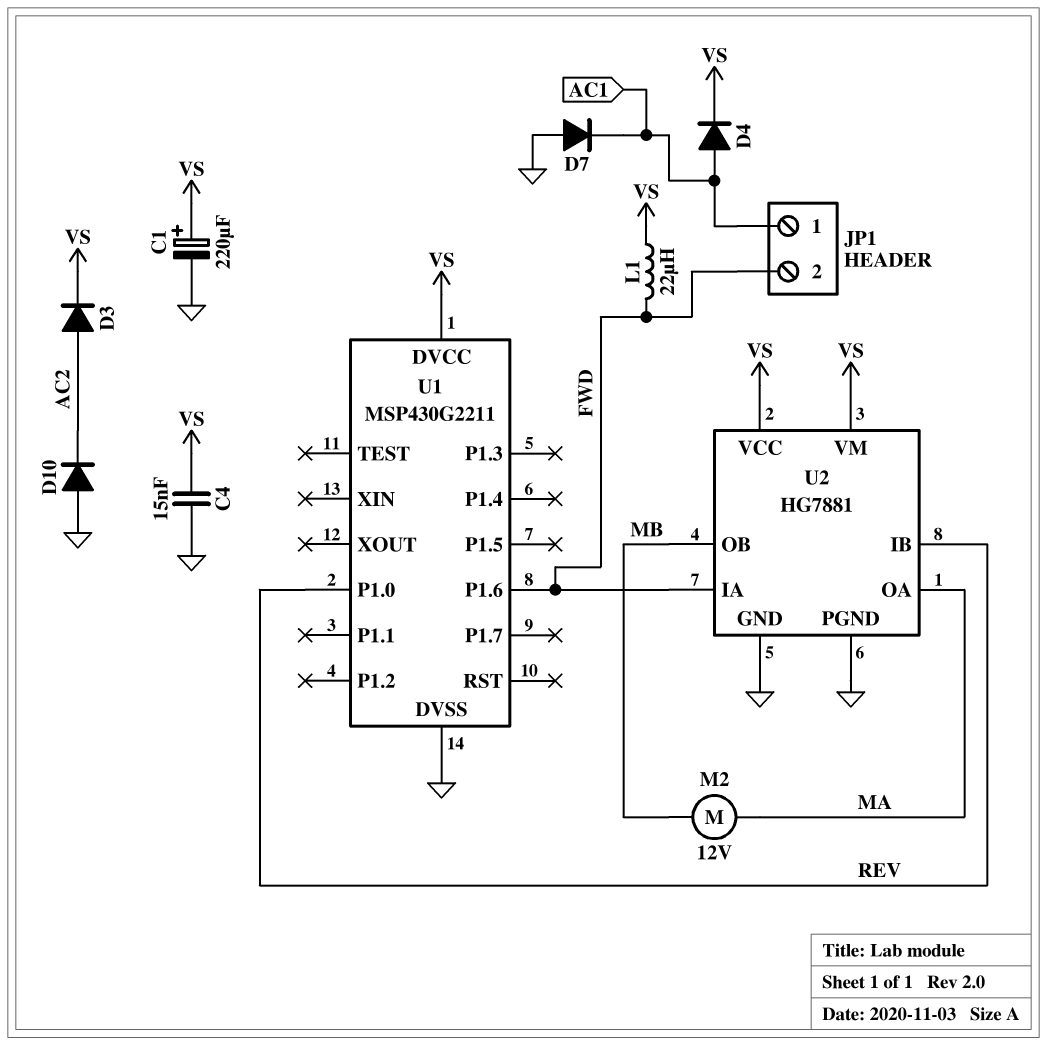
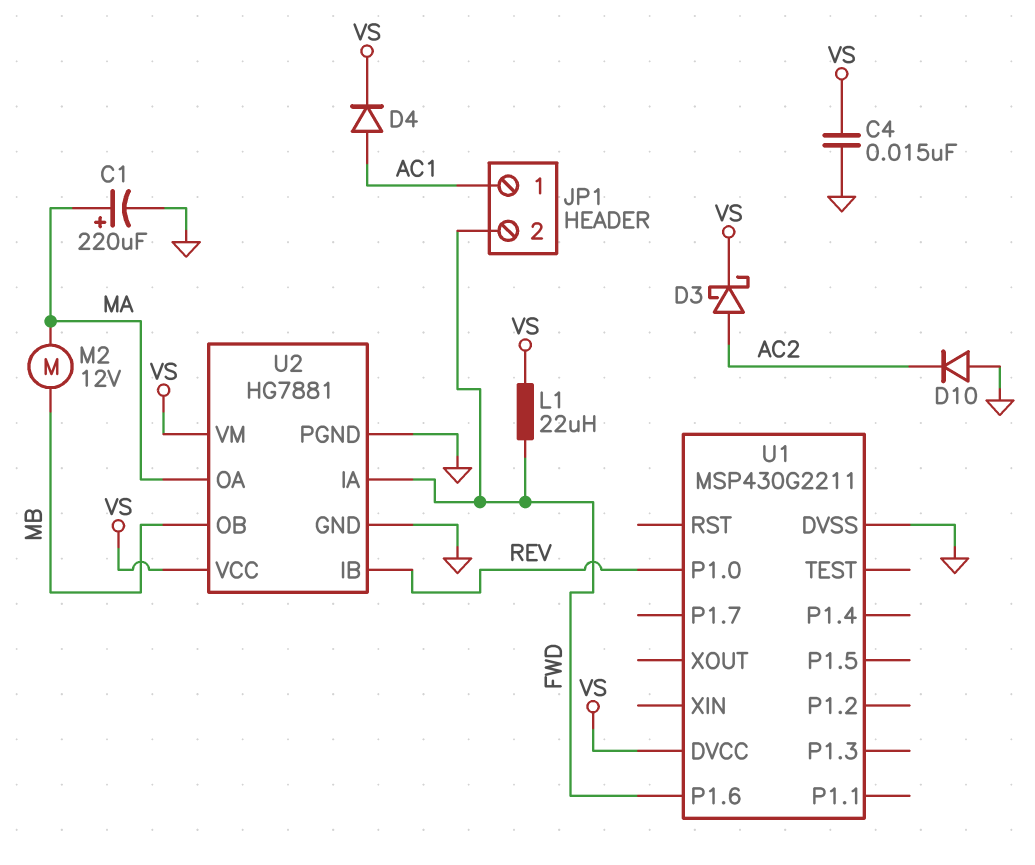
C1: 220uF (plus VS, minus GND) -> 220uF (plus MA, minus GND)
D3: diode (A AC2, K VS) -> schottky (A AC2, K VS)
D7: diode (A GND, K AC1) -> none

